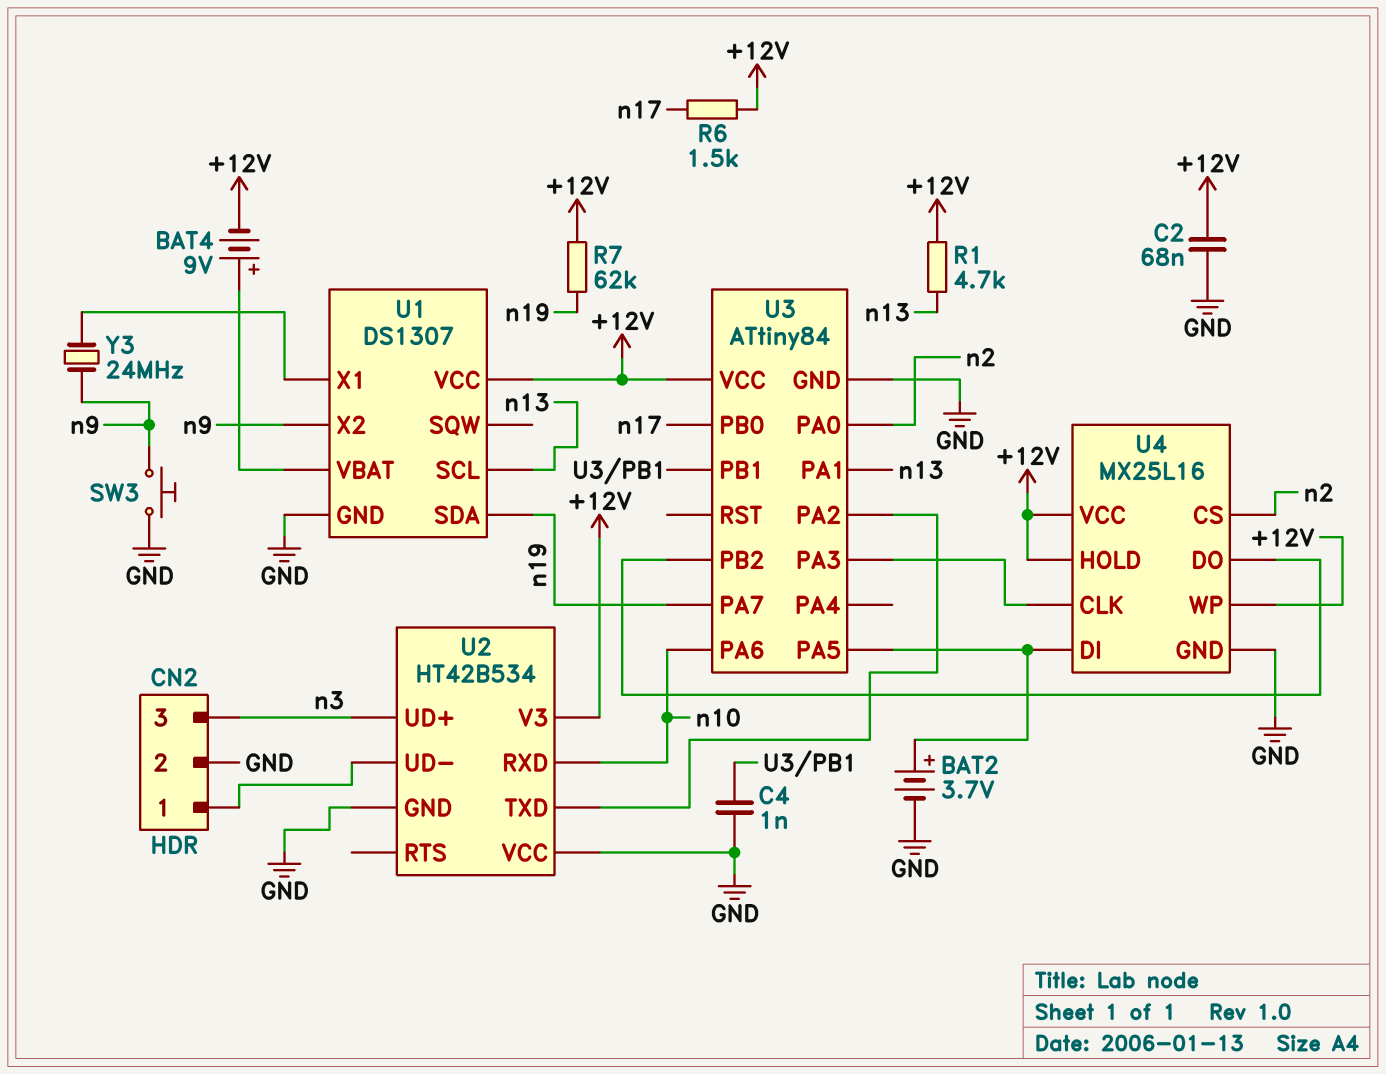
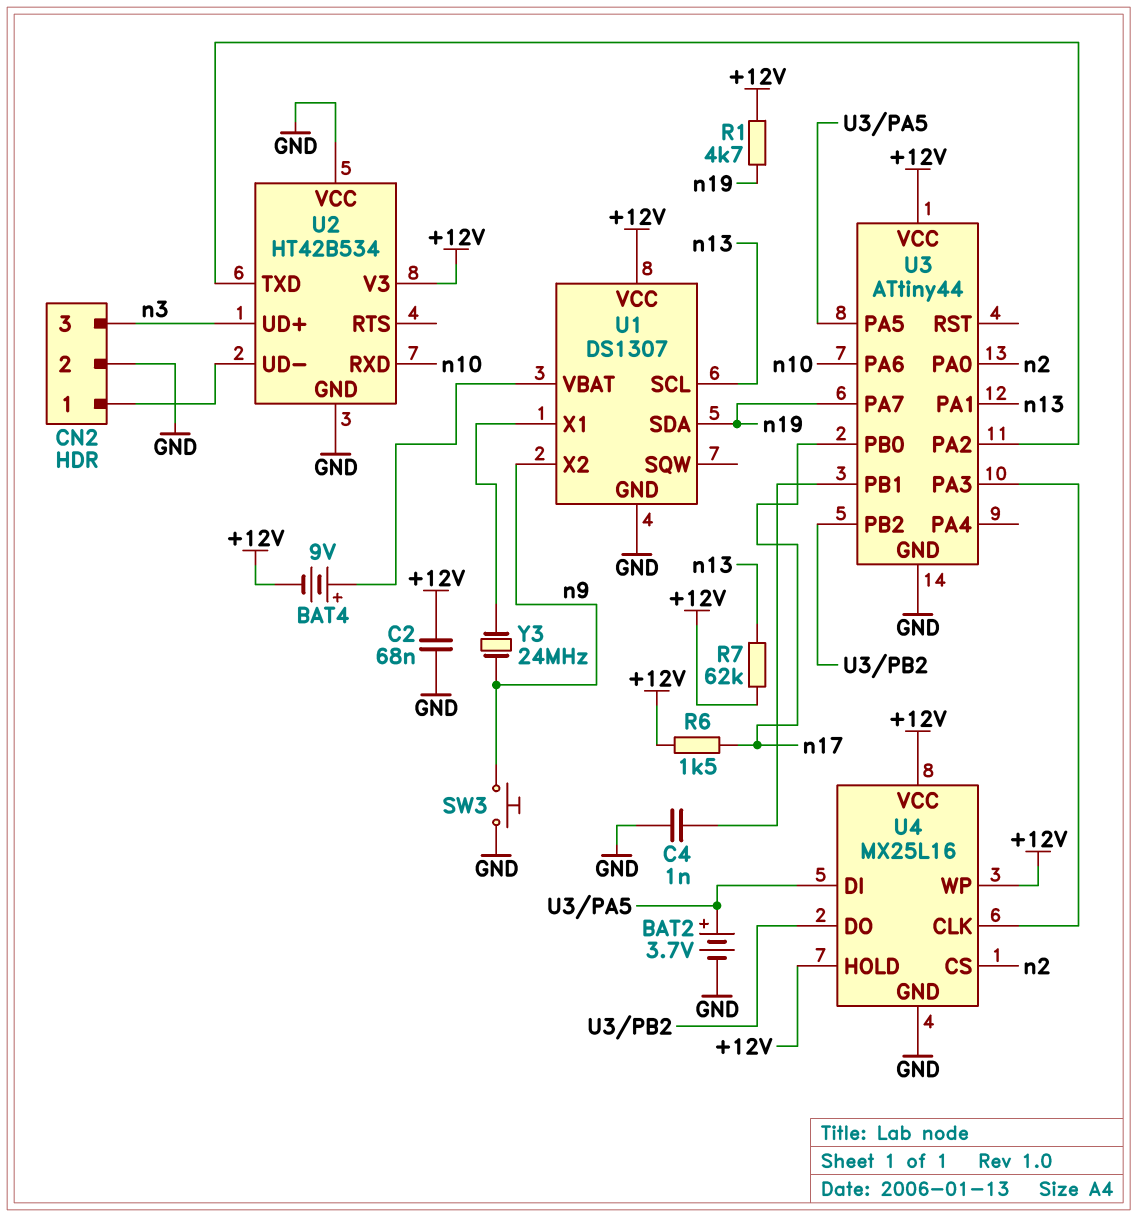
R1: 4.7k (+12V, n13) -> 4.7k (+12V, n19)
R7: 62k (+12V, n19) -> 62k (+12V, n13)
U3: ATtiny84 -> ATtiny44

